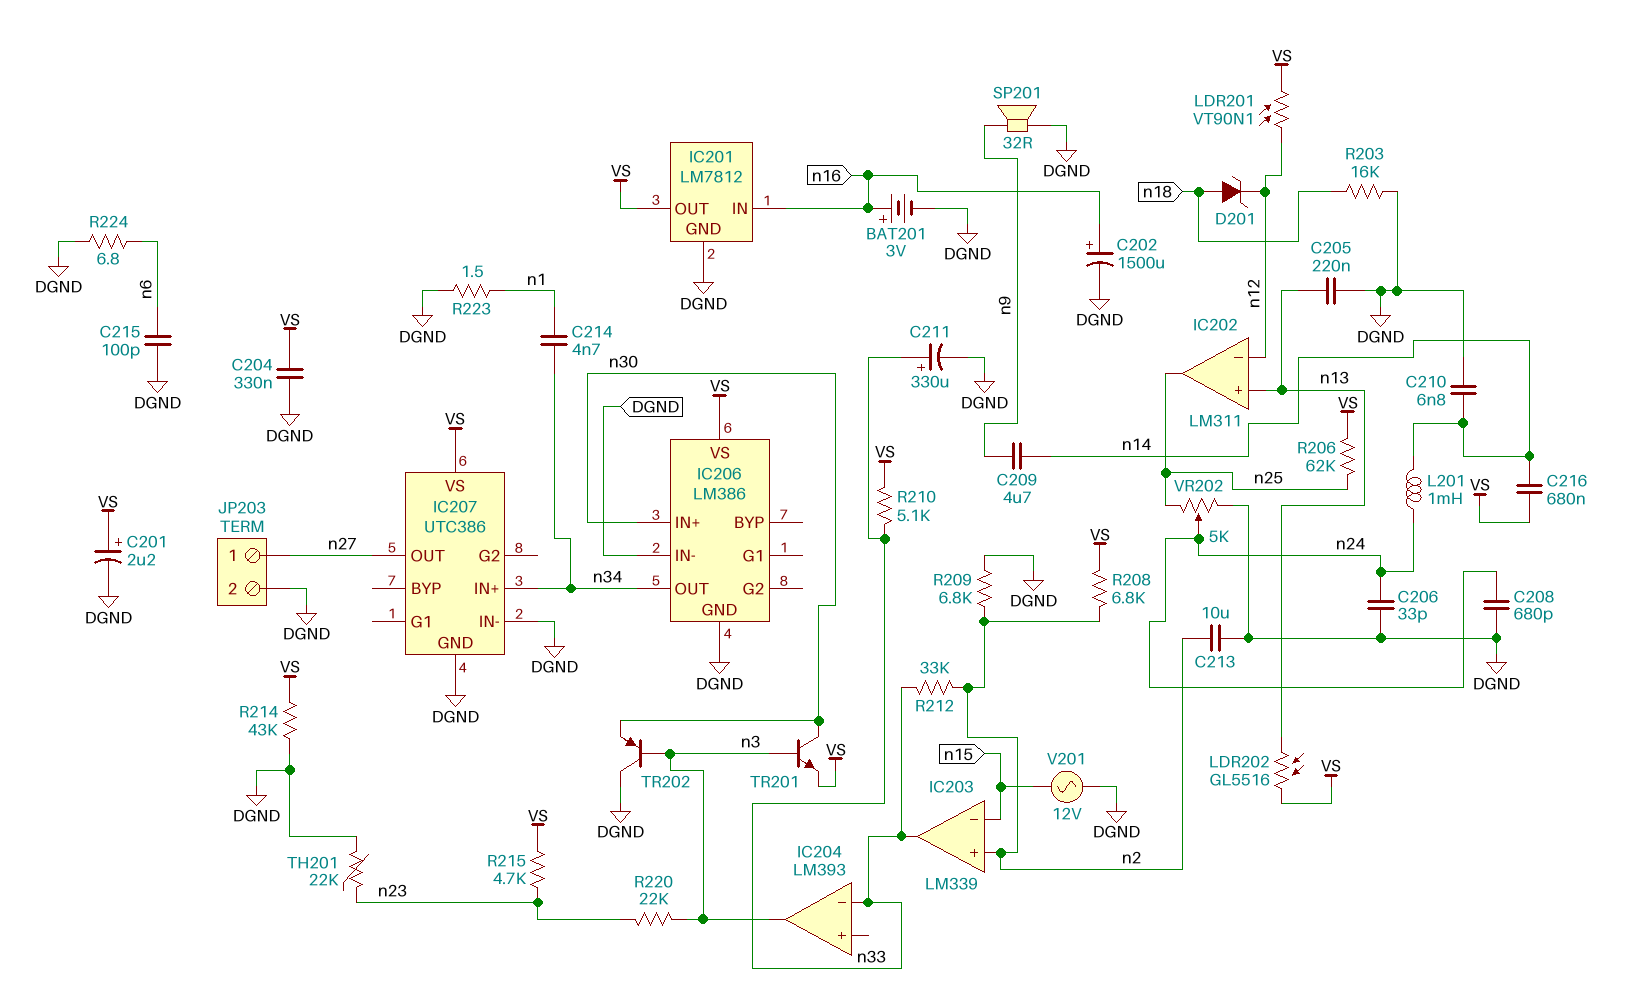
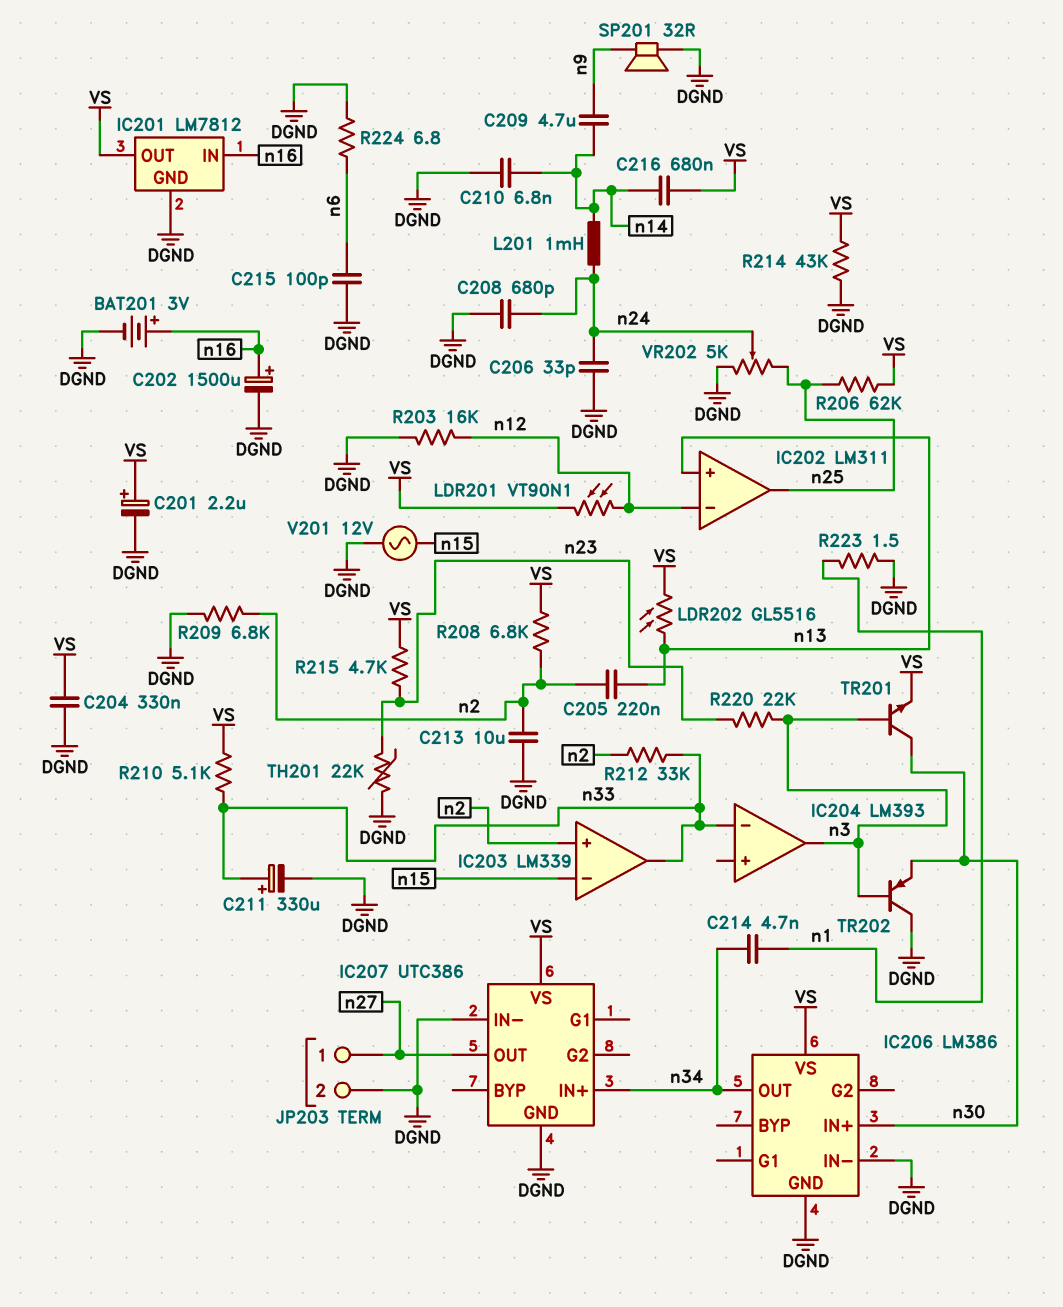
C205: 220nF (DGND, n13) -> 220nF (n2, n13)
D201: zener (A n18, K n12) -> none
R203: 16k (DGND, n18) -> 16k (DGND, n12)

